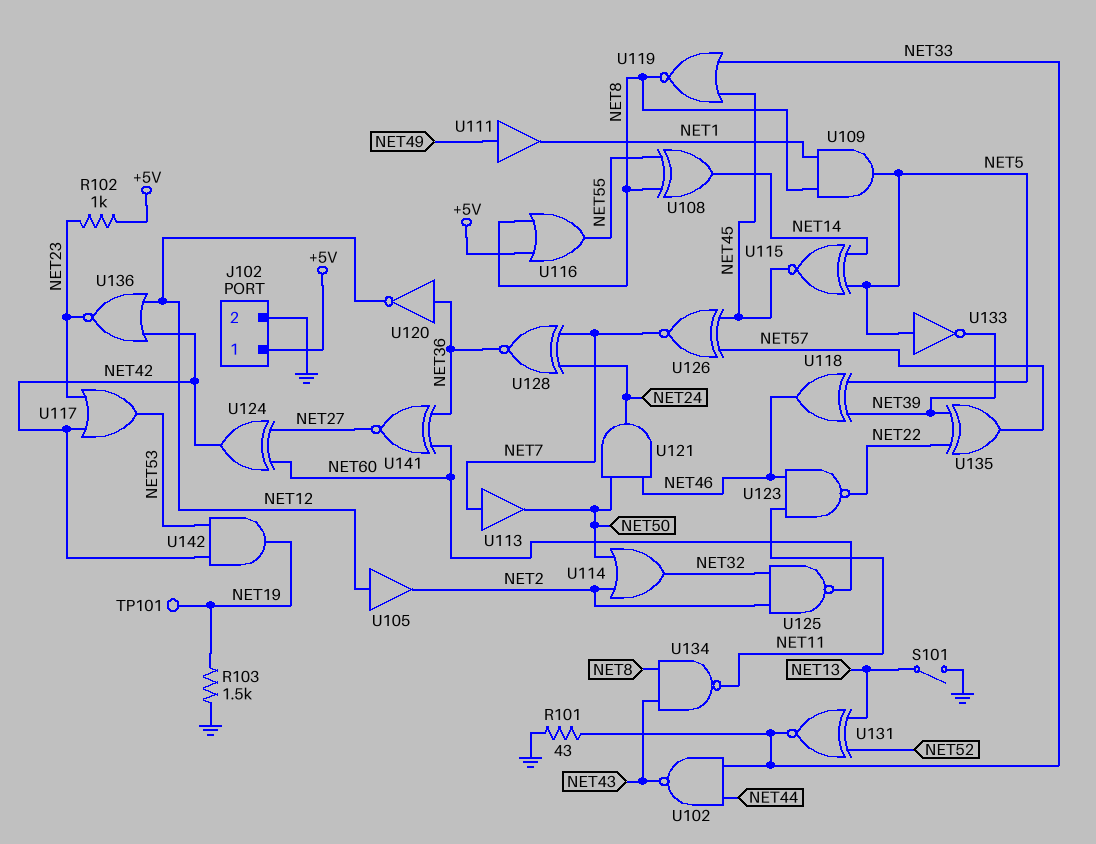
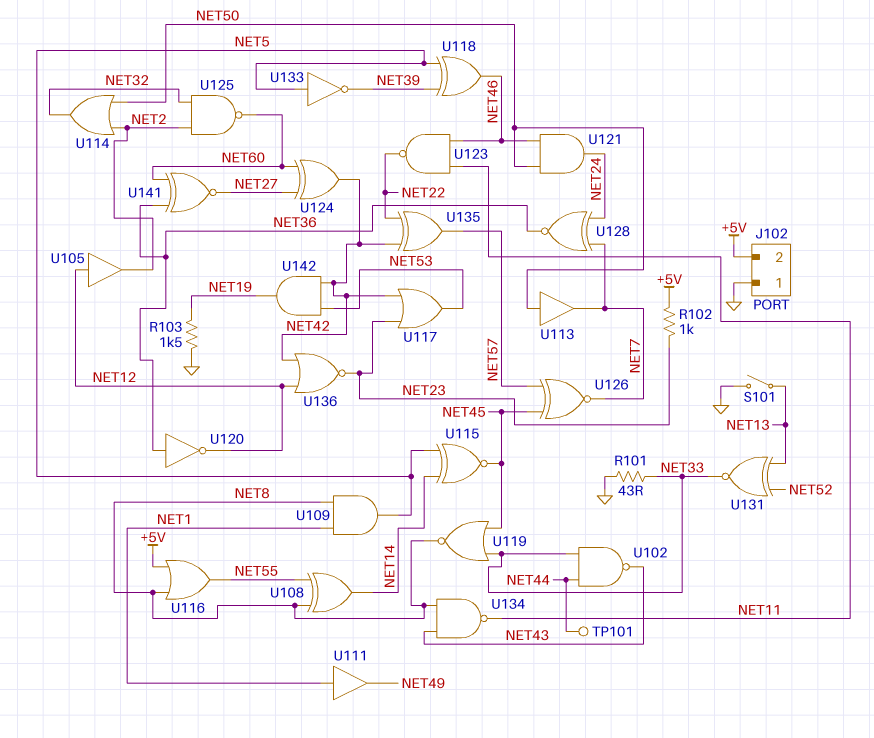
J102 pin 1: +5V -> GND
J102 pin 2: GND -> +5V
TP101: test point (NET19) -> test point (NET44)
U111: buffer (in NET49, out NET1) -> buffer (in NET1, out NET49)
U113: buffer (in NET7, out NET50) -> buffer (in NET50, out NET7)
U135: XOR (in NET22, in NET39, out NET57) -> XOR (in NET22, in NET42, out NET57)

